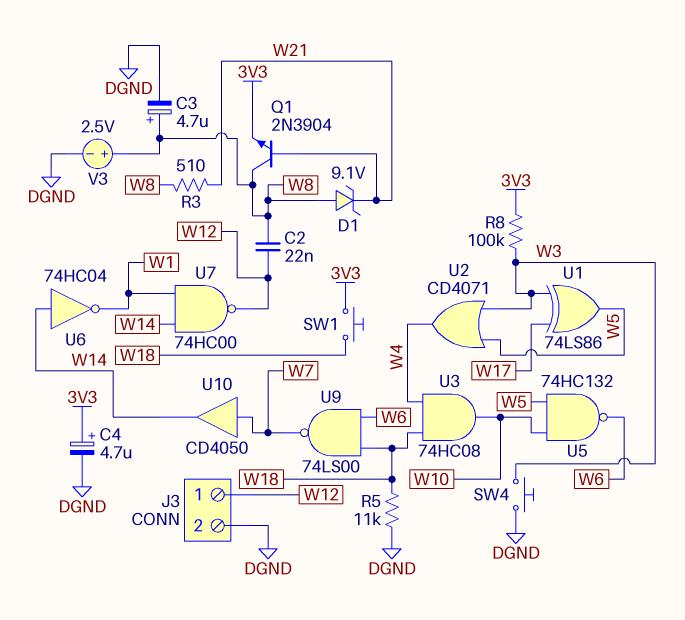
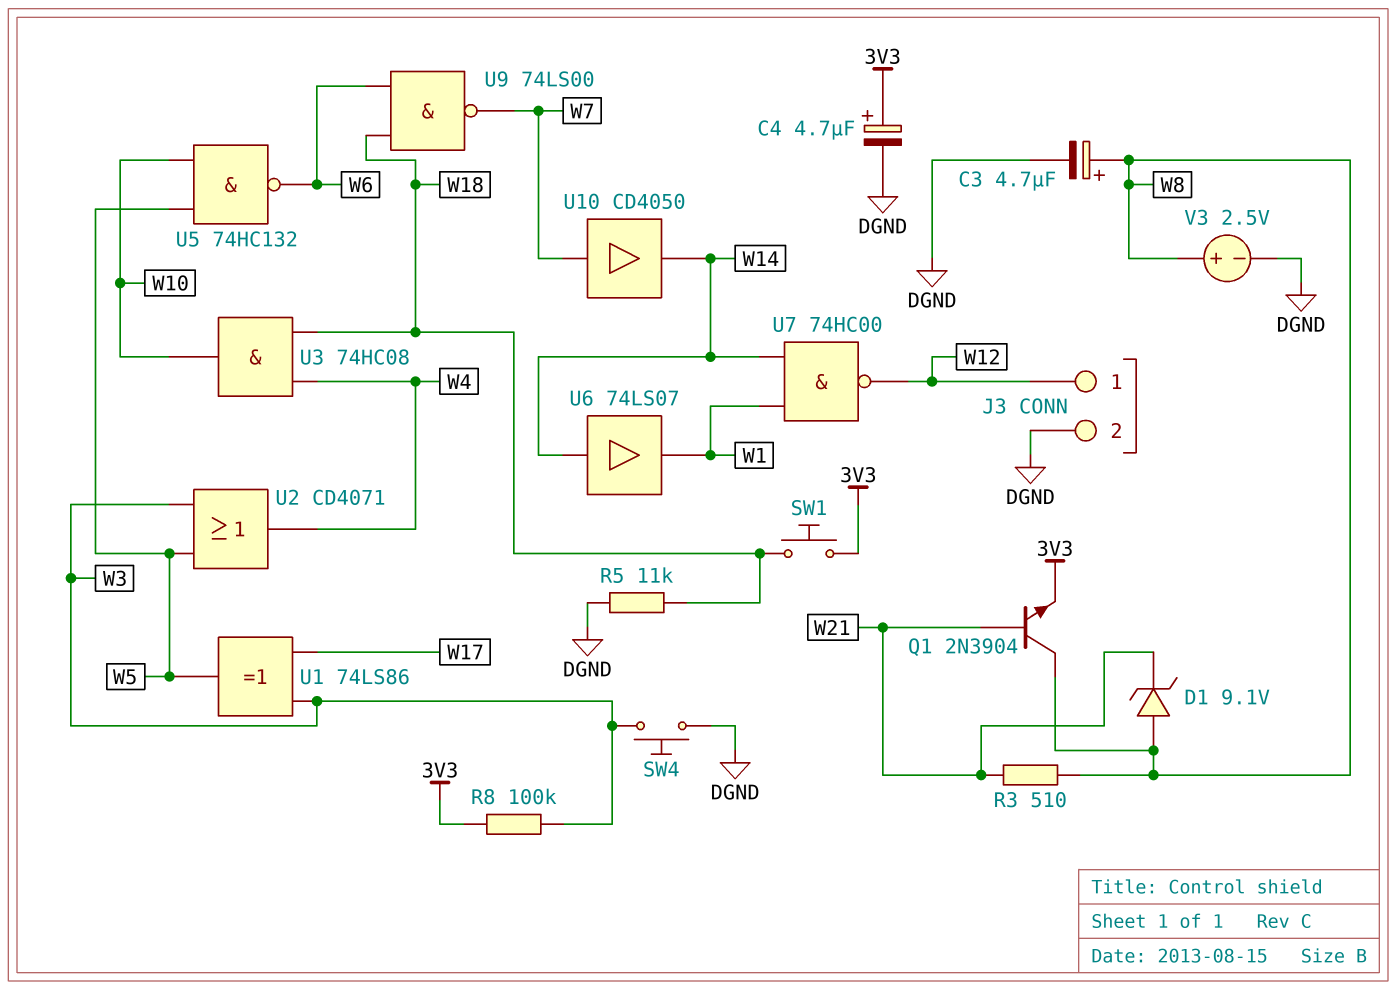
C2: 22nF (W8, W12) -> none
U6: NOT 74HC04 (in W14, out W1) -> buffer 74LS07 (in W14, out W1)

